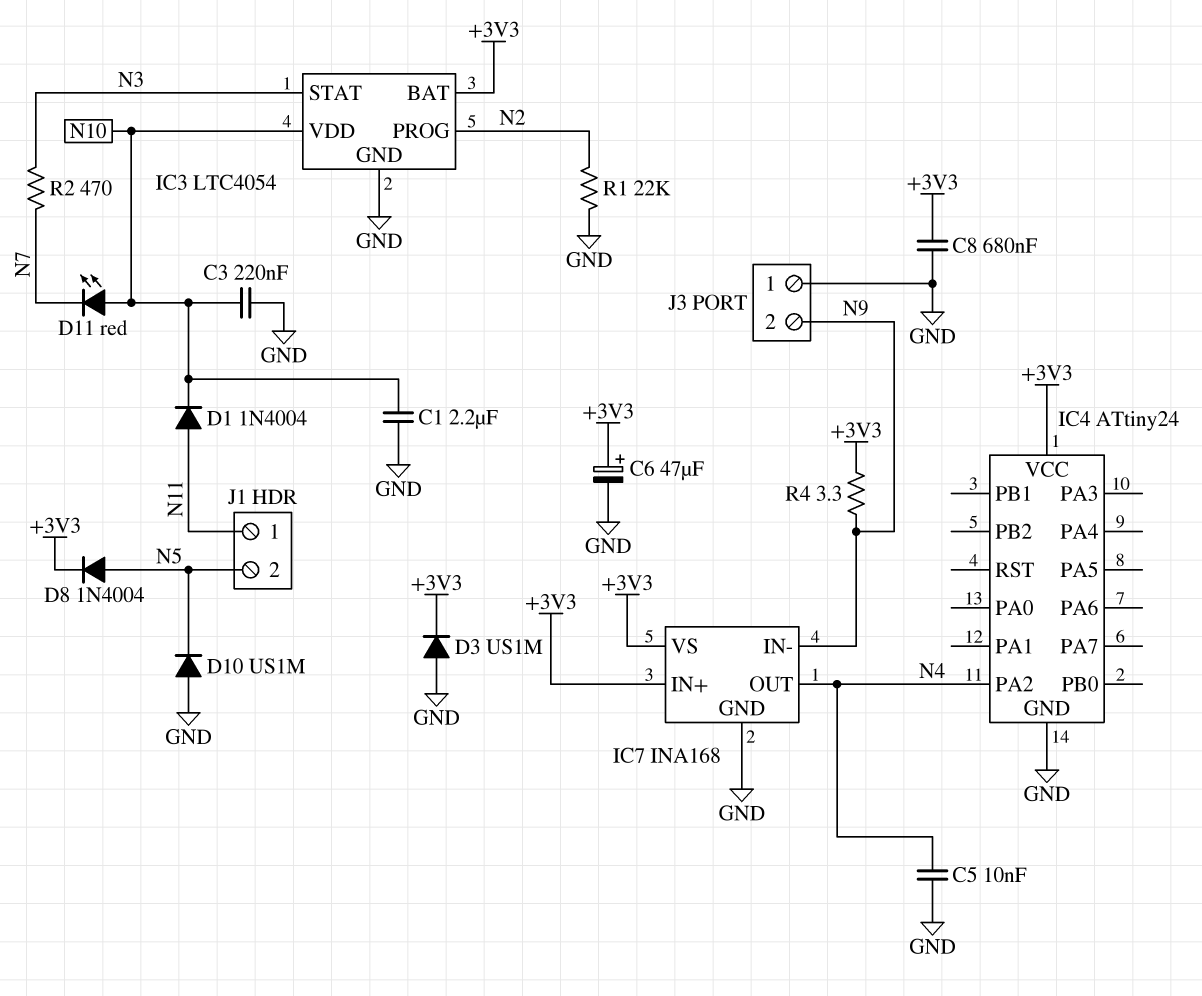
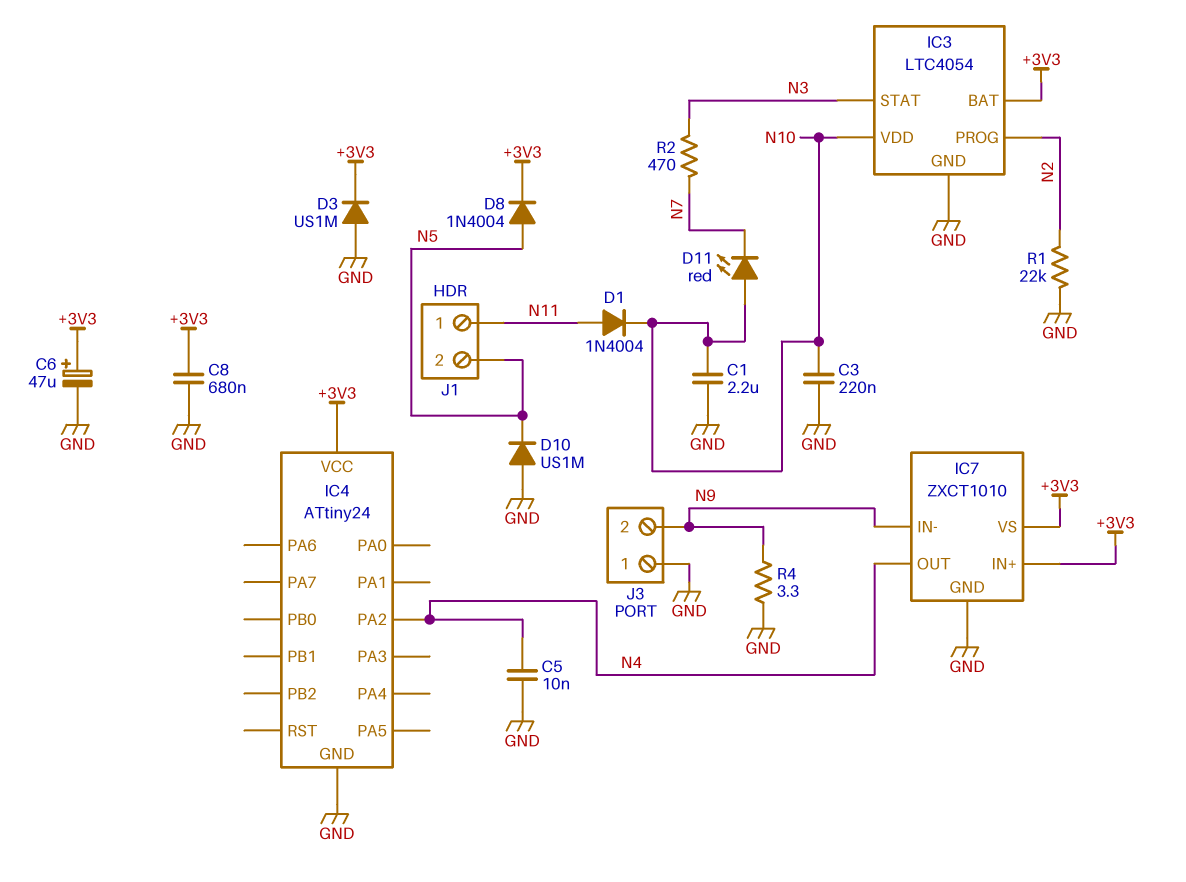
IC7: INA168 -> ZXCT1010
R4: 3.3 (+3V3, N9) -> 3.3 (GND, N9)

